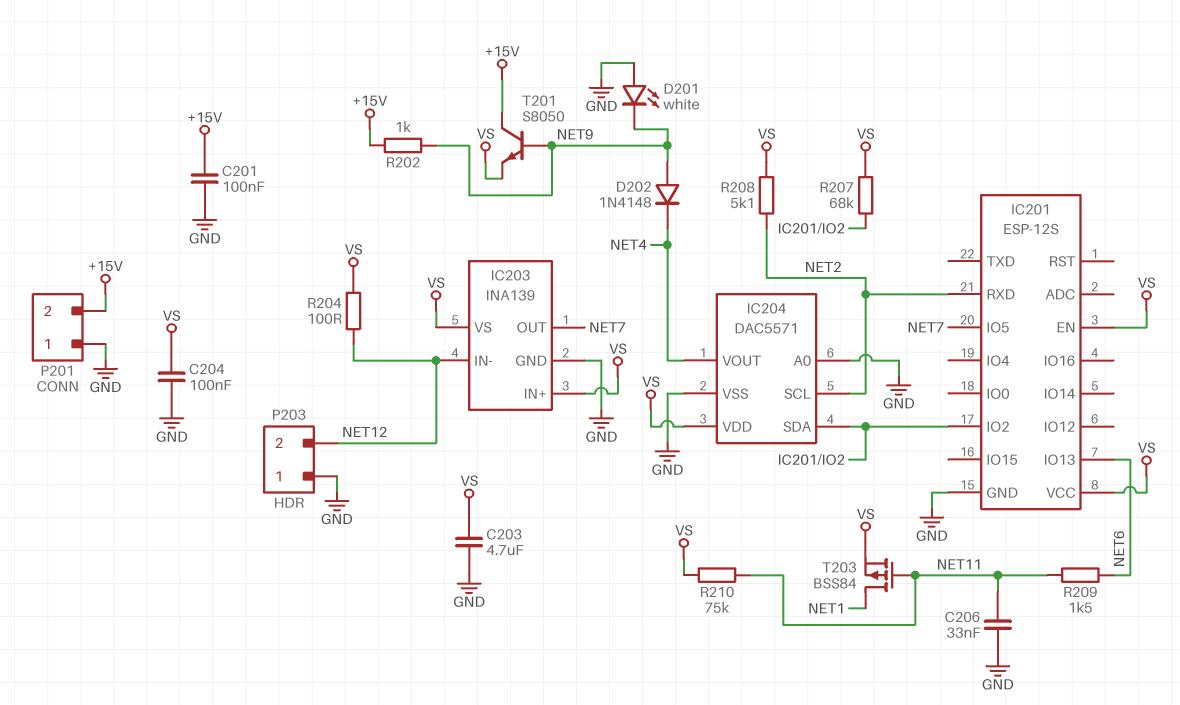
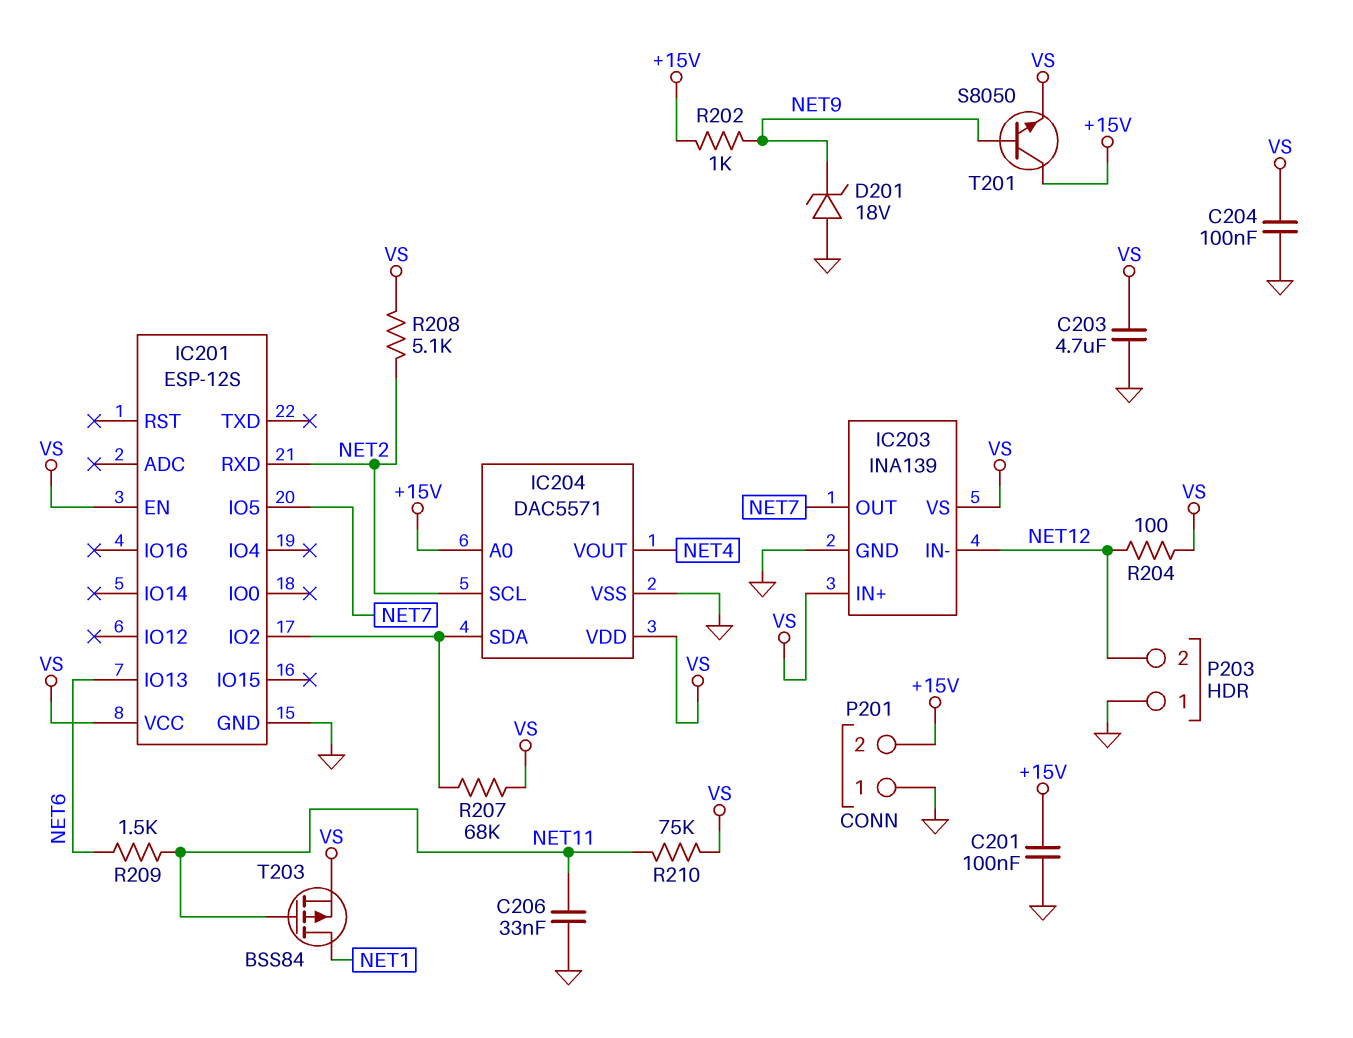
D201: LED white (A GND, K NET9) -> zener 18V (A GND, K NET9)
D202: diode 1N4148 (A NET9, K NET4) -> none
IC204 pin A0: GND -> +15V

